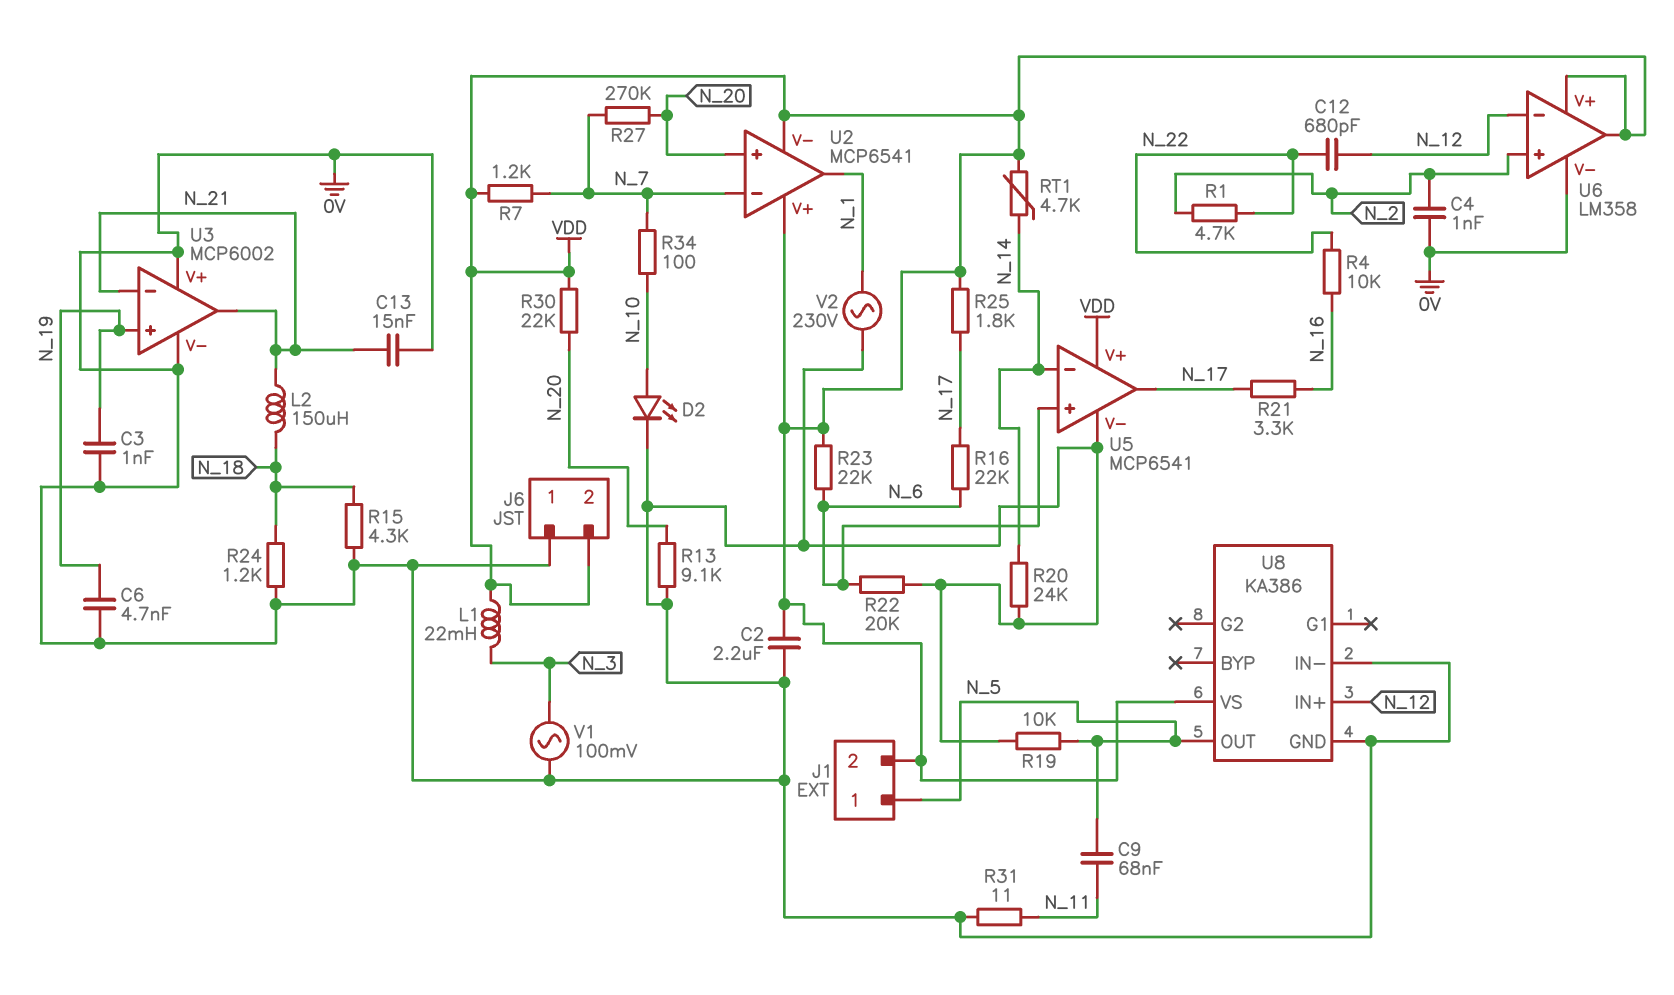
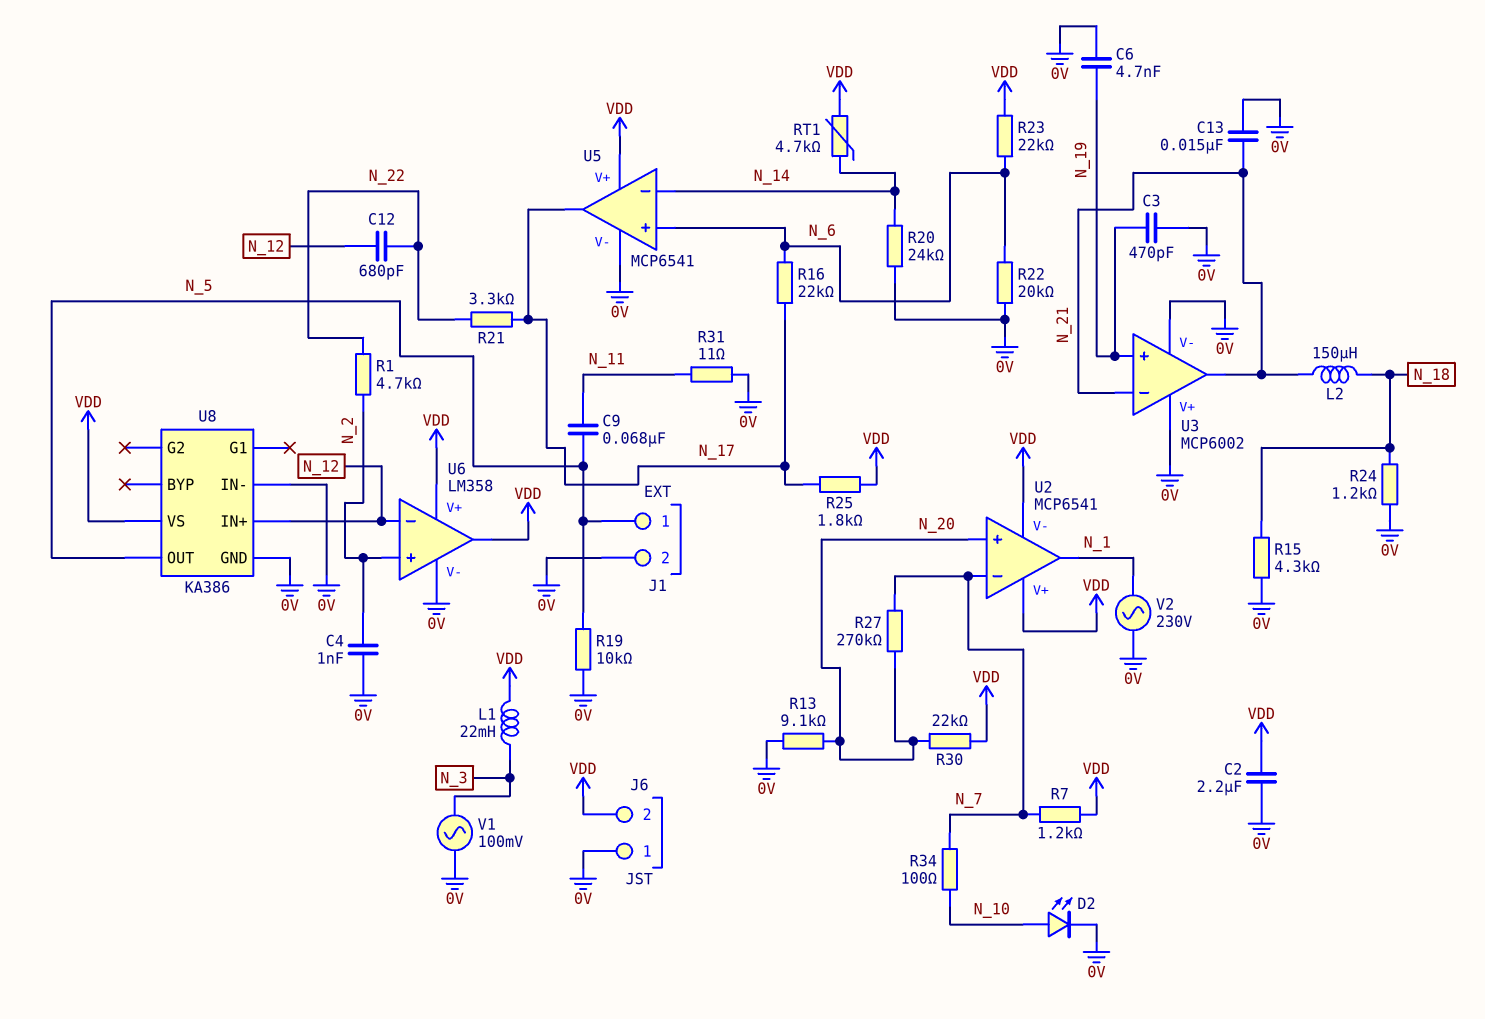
C3: 1nF (0V, N_19) -> 470pF (0V, N_19)
J1 pin 2: VDD -> 0V
R4: 10k (N_16, N_22) -> none
R21: 3.3k (N_16, N_17) -> 3.3k (N_17, N_22)

